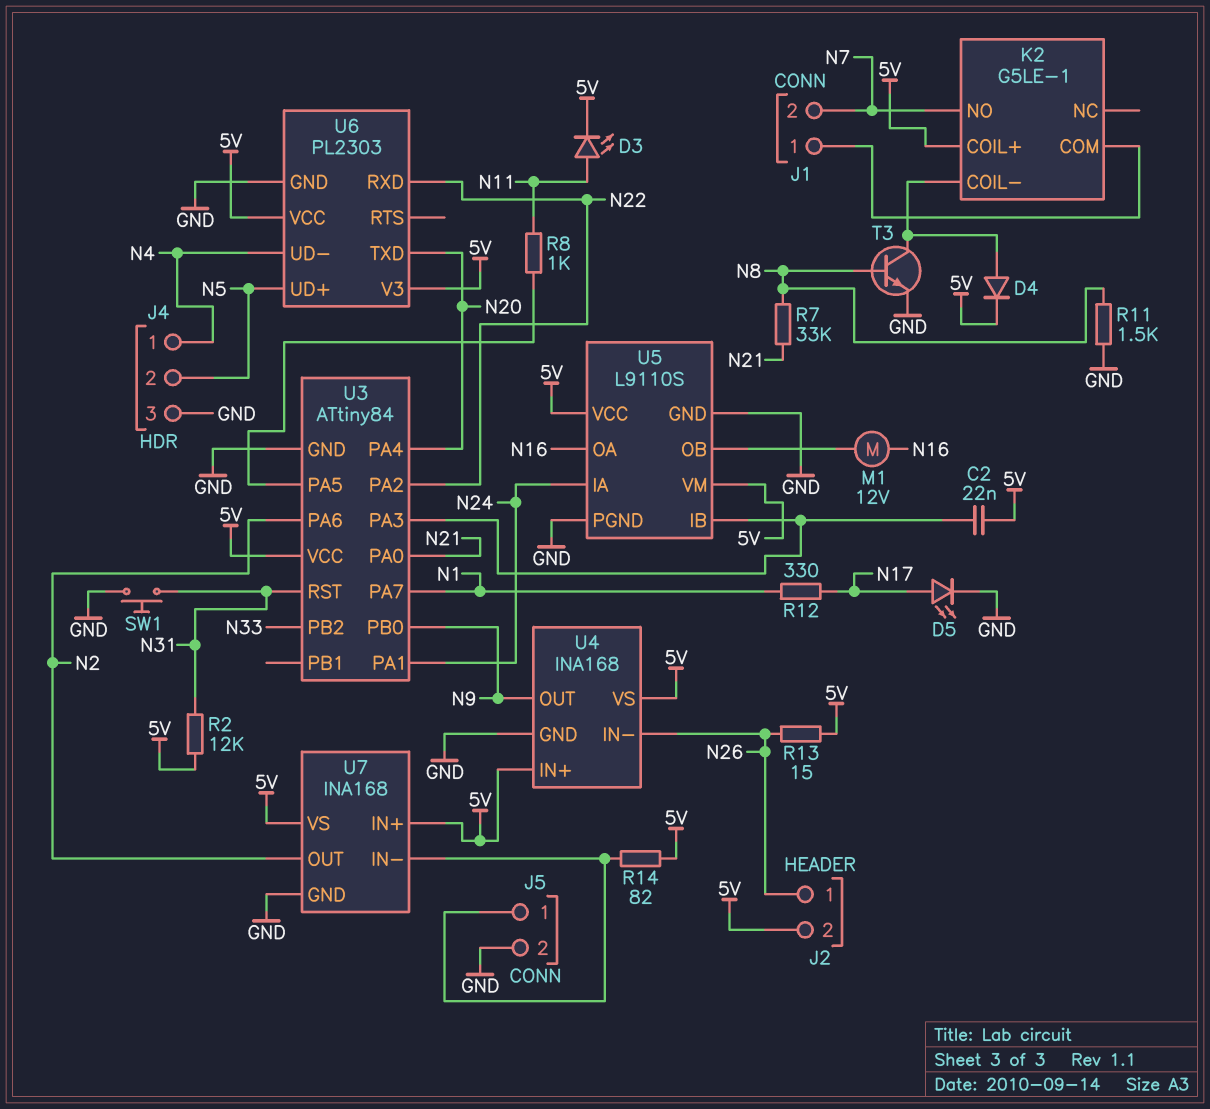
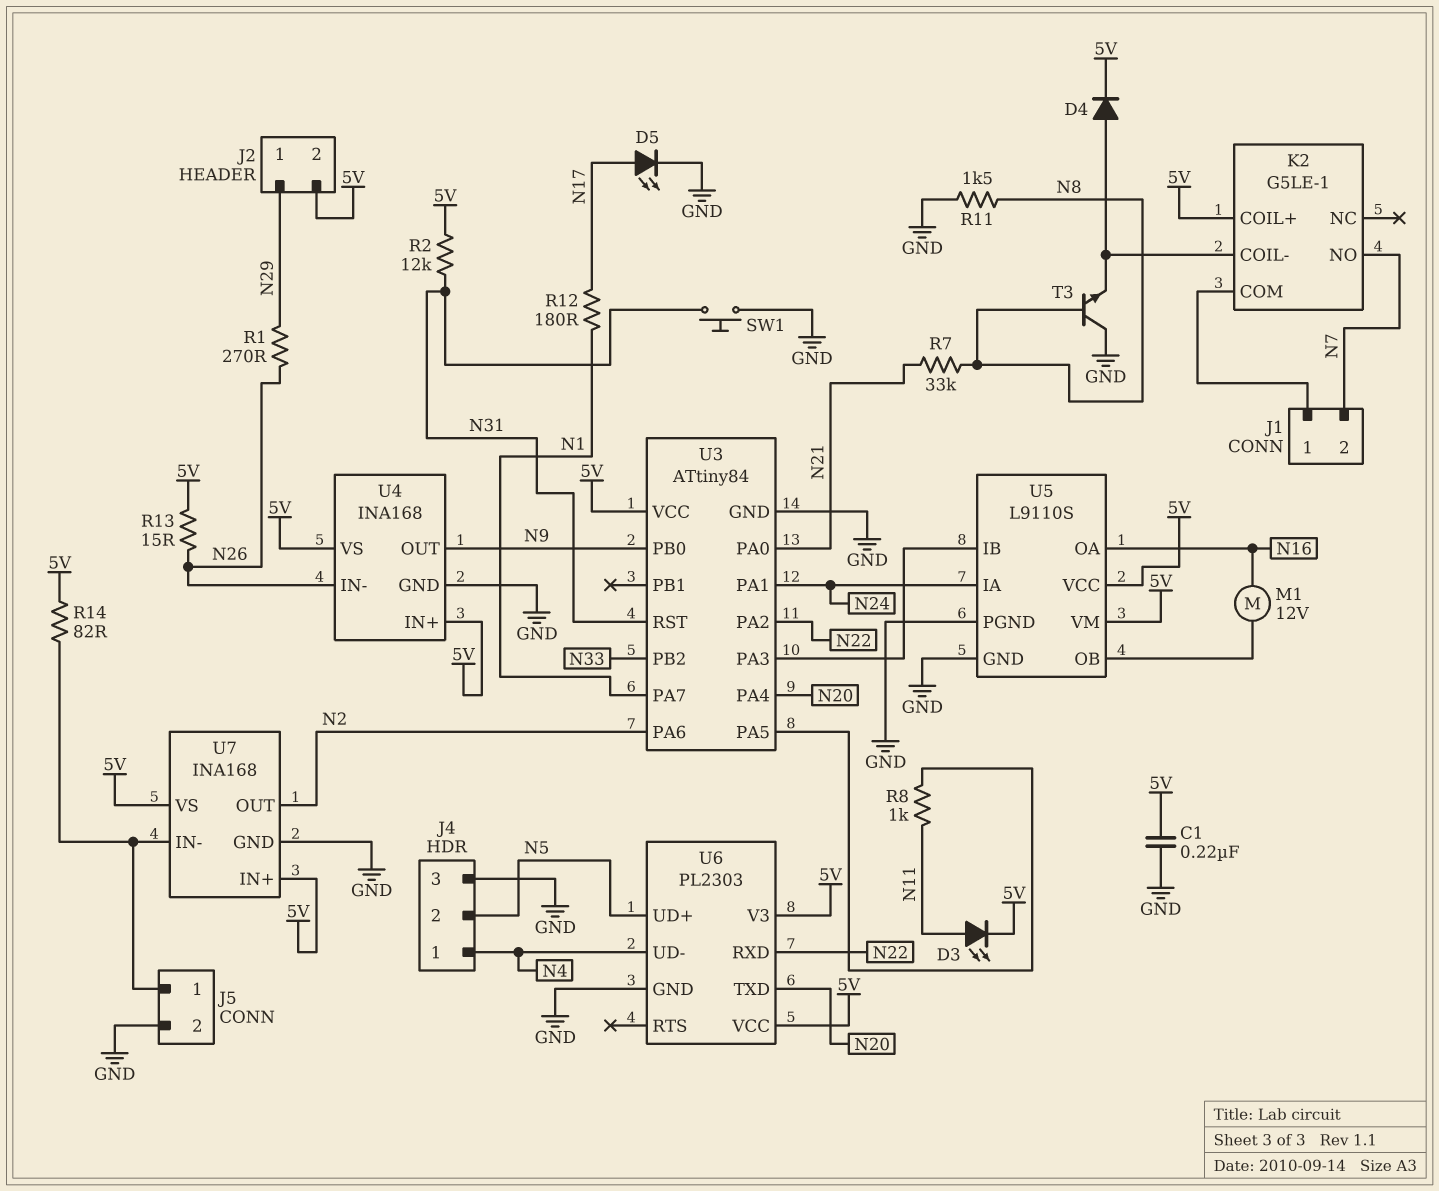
C1: none -> 220nF (5V, GND)
C2: 22nF (5V, U3/PA3) -> none
J2 pin 1: N26 -> N29
R1: none -> 270 (N26, N29)
R12: 330 (N1, N17) -> 180 (N1, N17)
T3: NPN (B N8, C K2/COIL-, E GND) -> NPN (B N8, C GND, E K2/COIL-)

